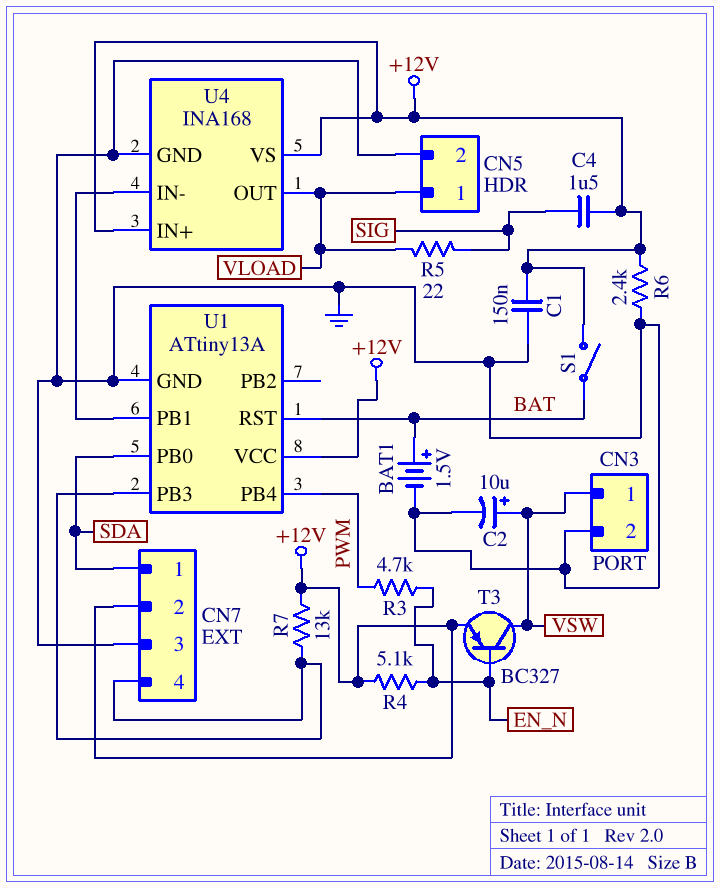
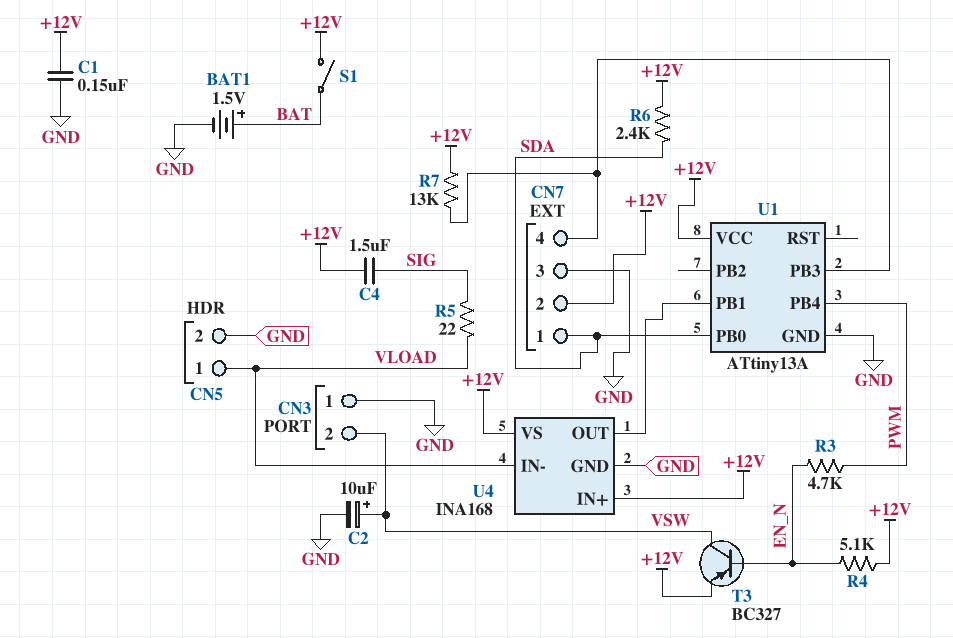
CN3 pin 1: VSW -> GND
CN3 pin 2: GND -> VSW
R6: 2.4k (+12V, GND) -> 2.4k (+12V, SDA)
U1 pin RST: BAT -> none
U4 pin IN-: U1/PB1 -> VLOAD
U4 pin OUT: VLOAD -> U1/PB1

